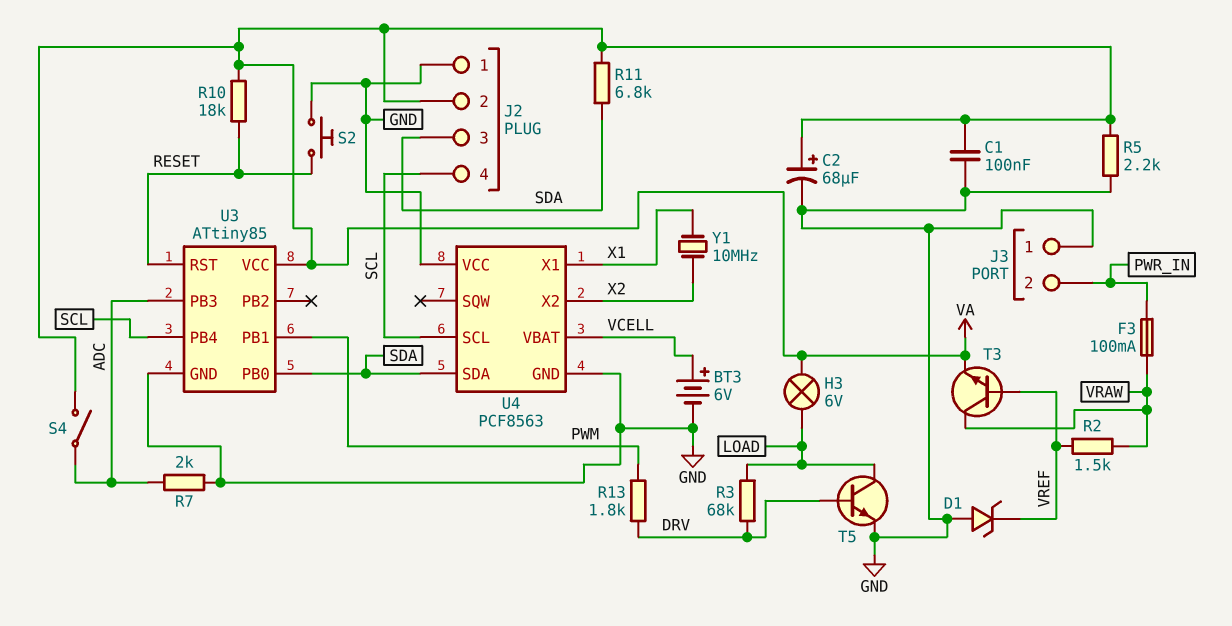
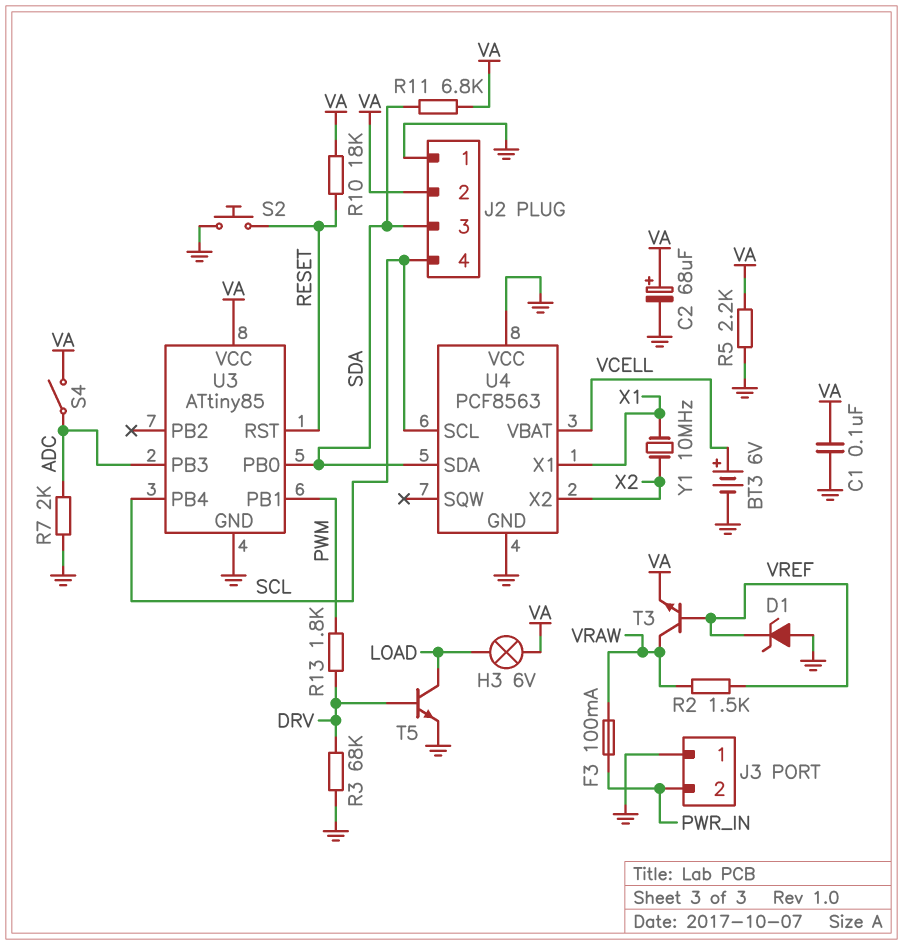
R3: 68k (DRV, LOAD) -> 68k (DRV, GND)

